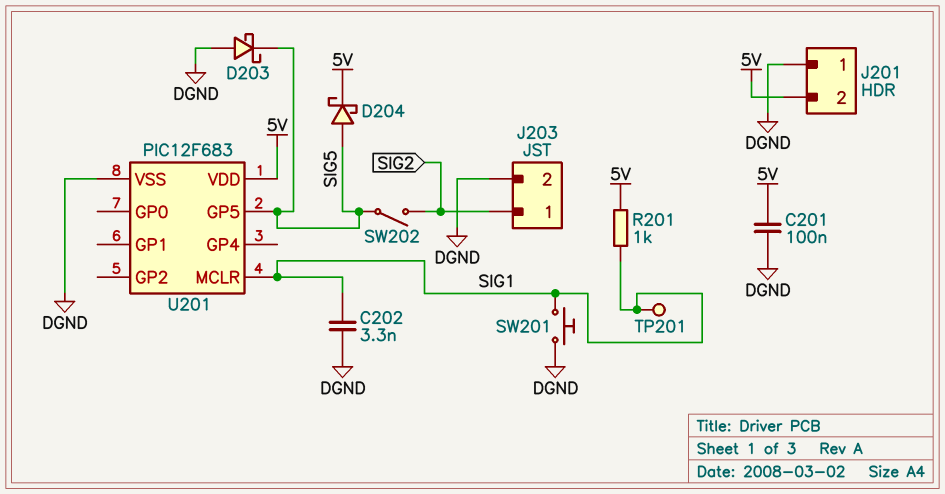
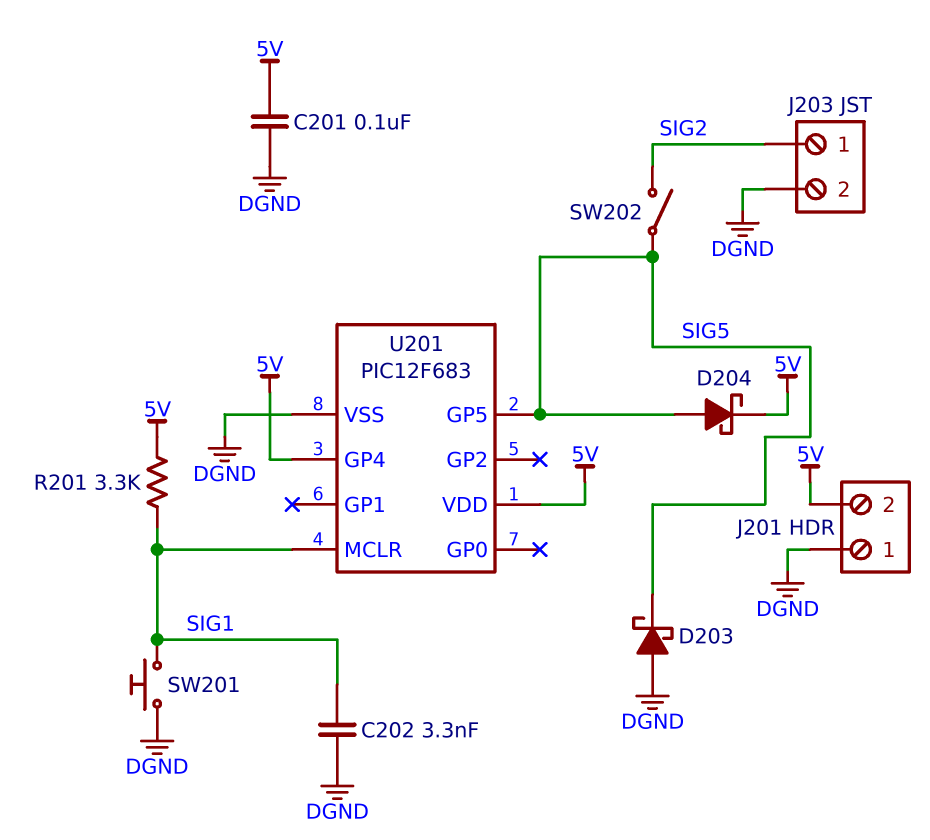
R201: 1k (5V, SIG1) -> 3.3k (5V, SIG1)
TP201: test point (SIG1) -> none
U201 pin GP4: none -> 5V

